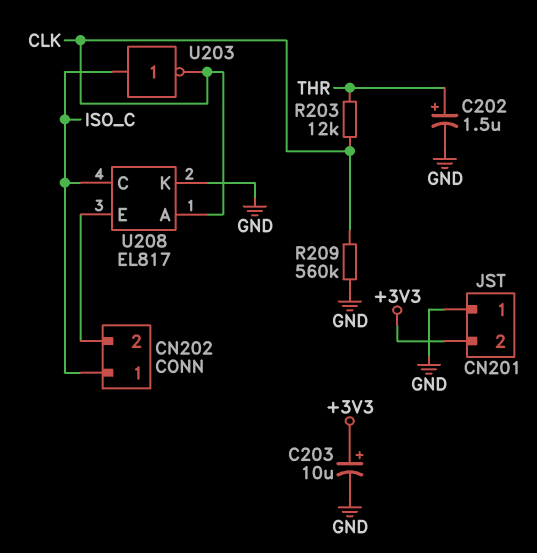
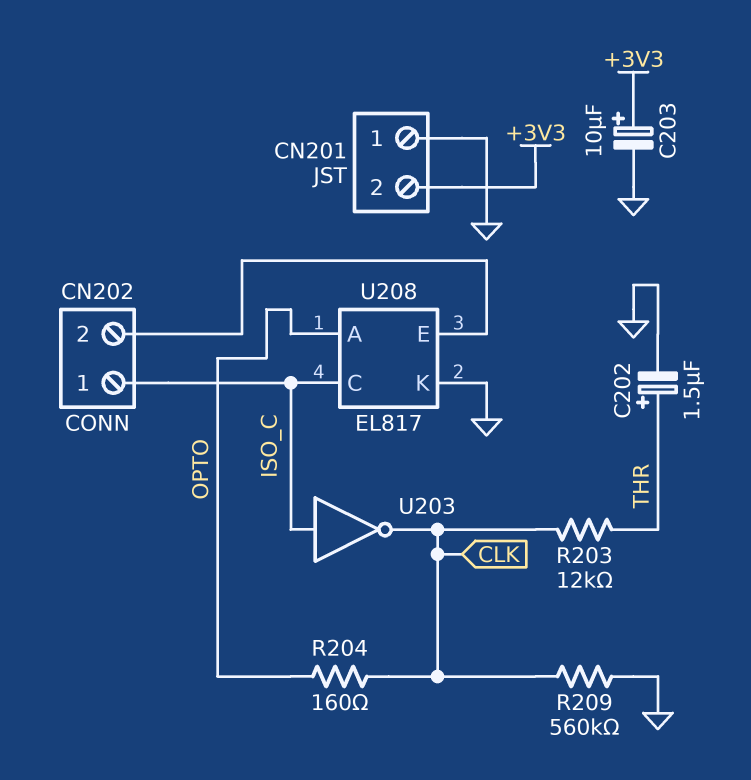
R204: none -> 160 (CLK, OPTO)
U208 pin A: CLK -> OPTO

